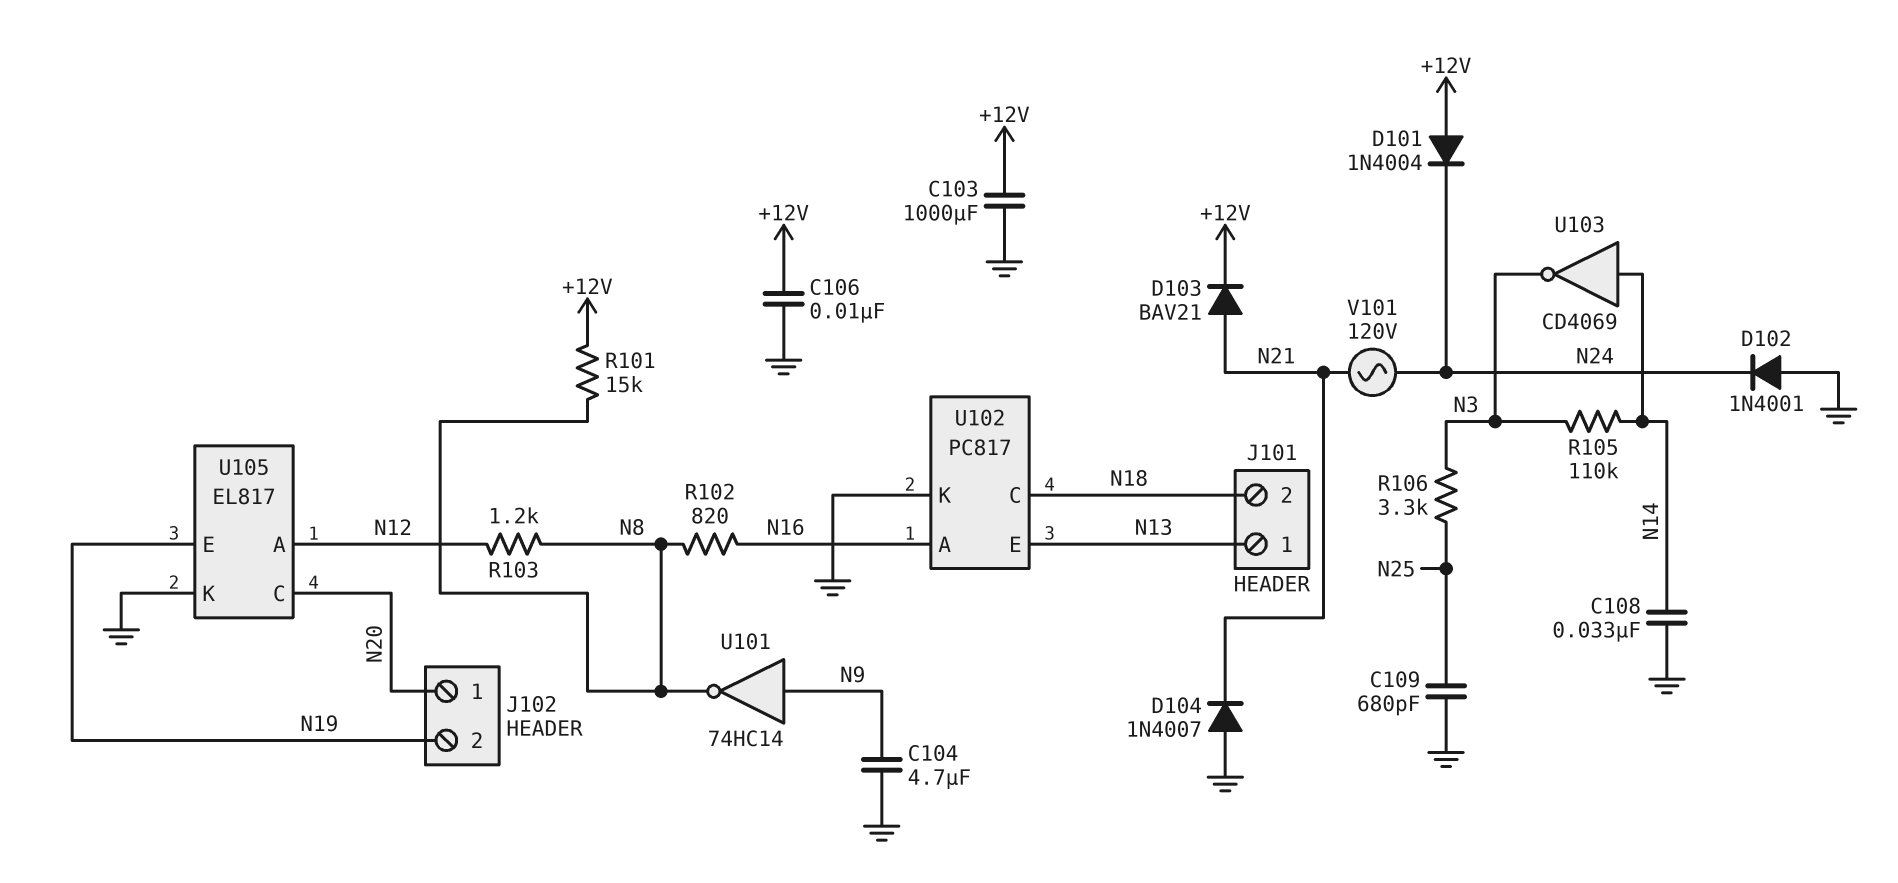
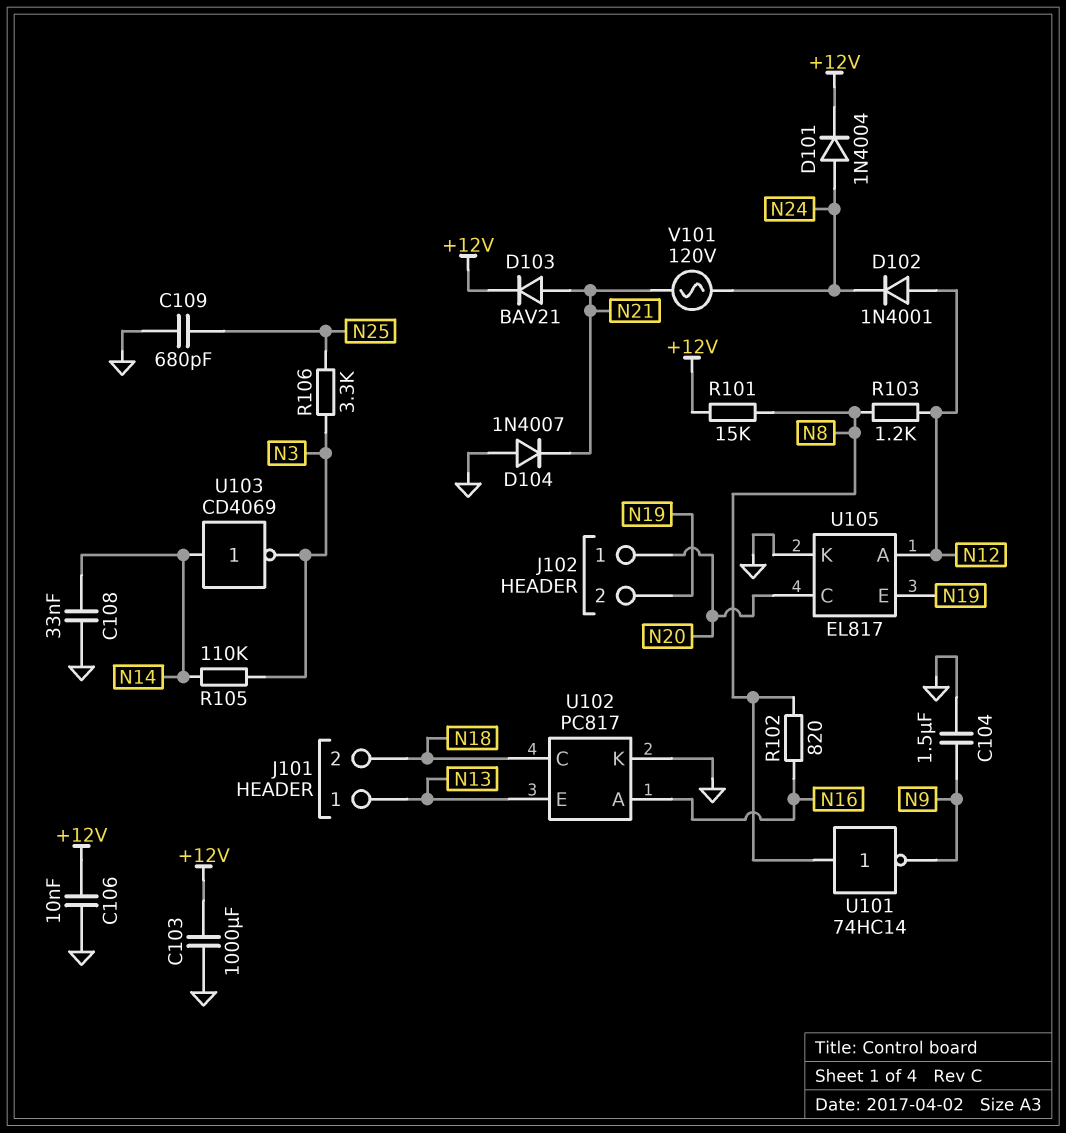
C104: 4.7uF (GND, N9) -> 1.5uF (GND, N9)
D101: diode 1N4004 (A +12V, K N24) -> diode 1N4004 (A N24, K +12V)
D102: diode 1N4001 (A GND, K N24) -> diode 1N4001 (A N12, K N24)
U101: NOT 74HC14 (in N9, out N8) -> NOT 74HC14 (in N8, out N9)

